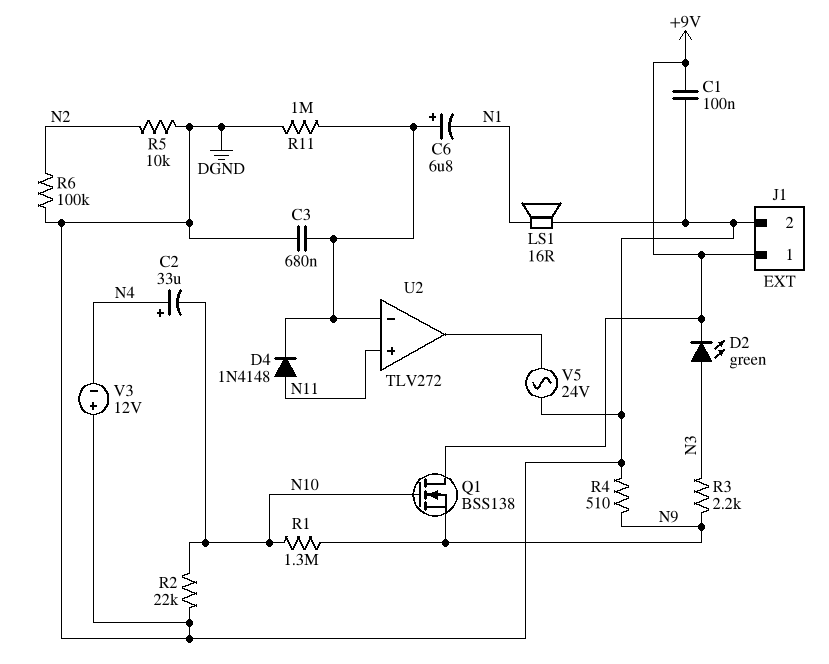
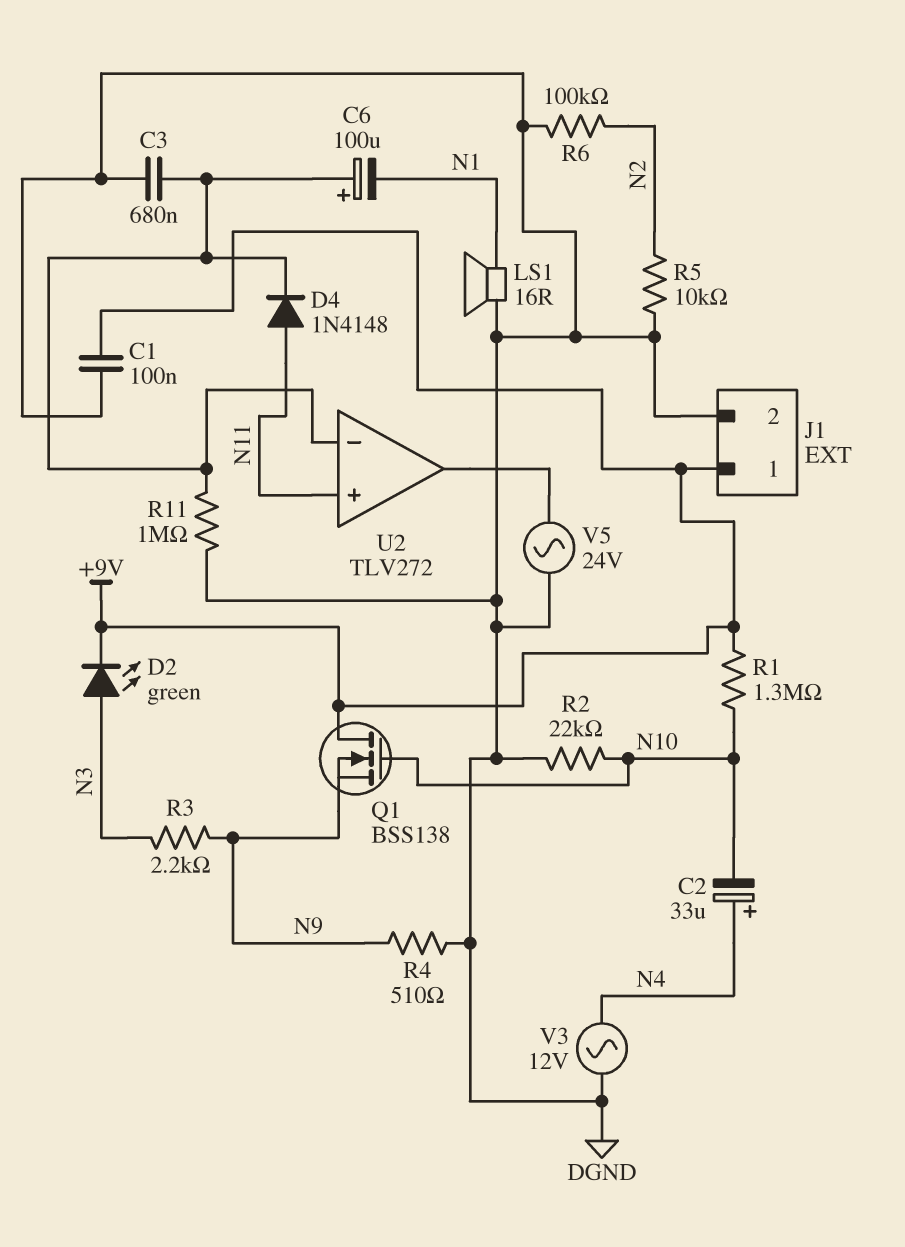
C6: 6.8uF (plus U2/in-, minus N1) -> 100uF (plus U2/in-, minus N1)
R1: 1.3M (N9, N10) -> 1.3M (+9V, N10)
V3: 12V (plus DGND, minus N4) -> AC 12V (DGND, N4)

